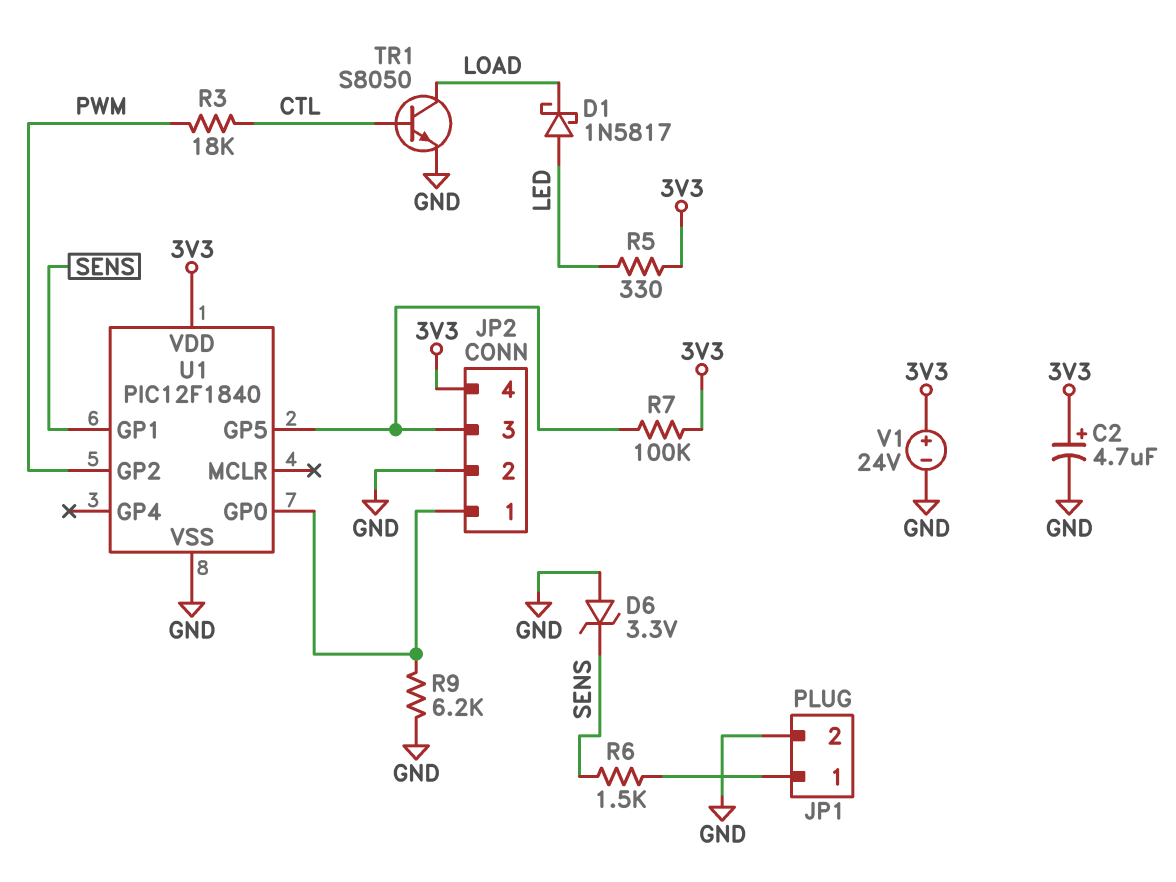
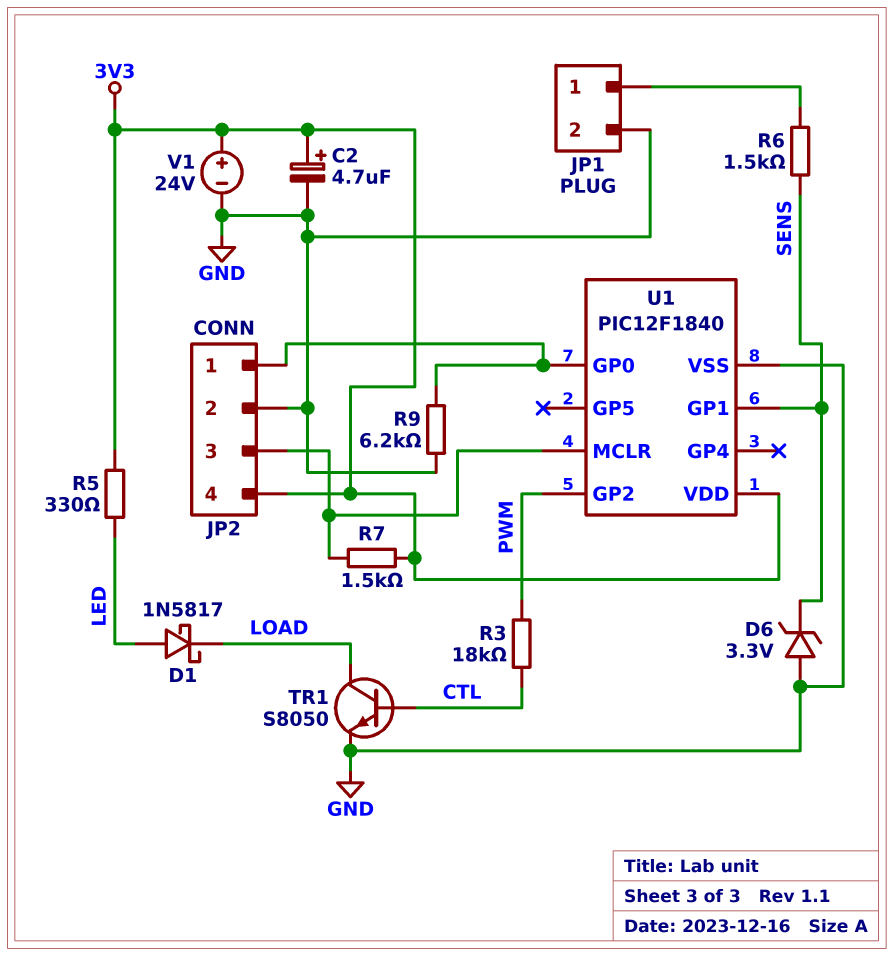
R7: 100k (3V3, JP2/3) -> 1.5k (3V3, JP2/3)
U1 pin GP5: JP2/3 -> none
U1 pin MCLR: none -> JP2/3

